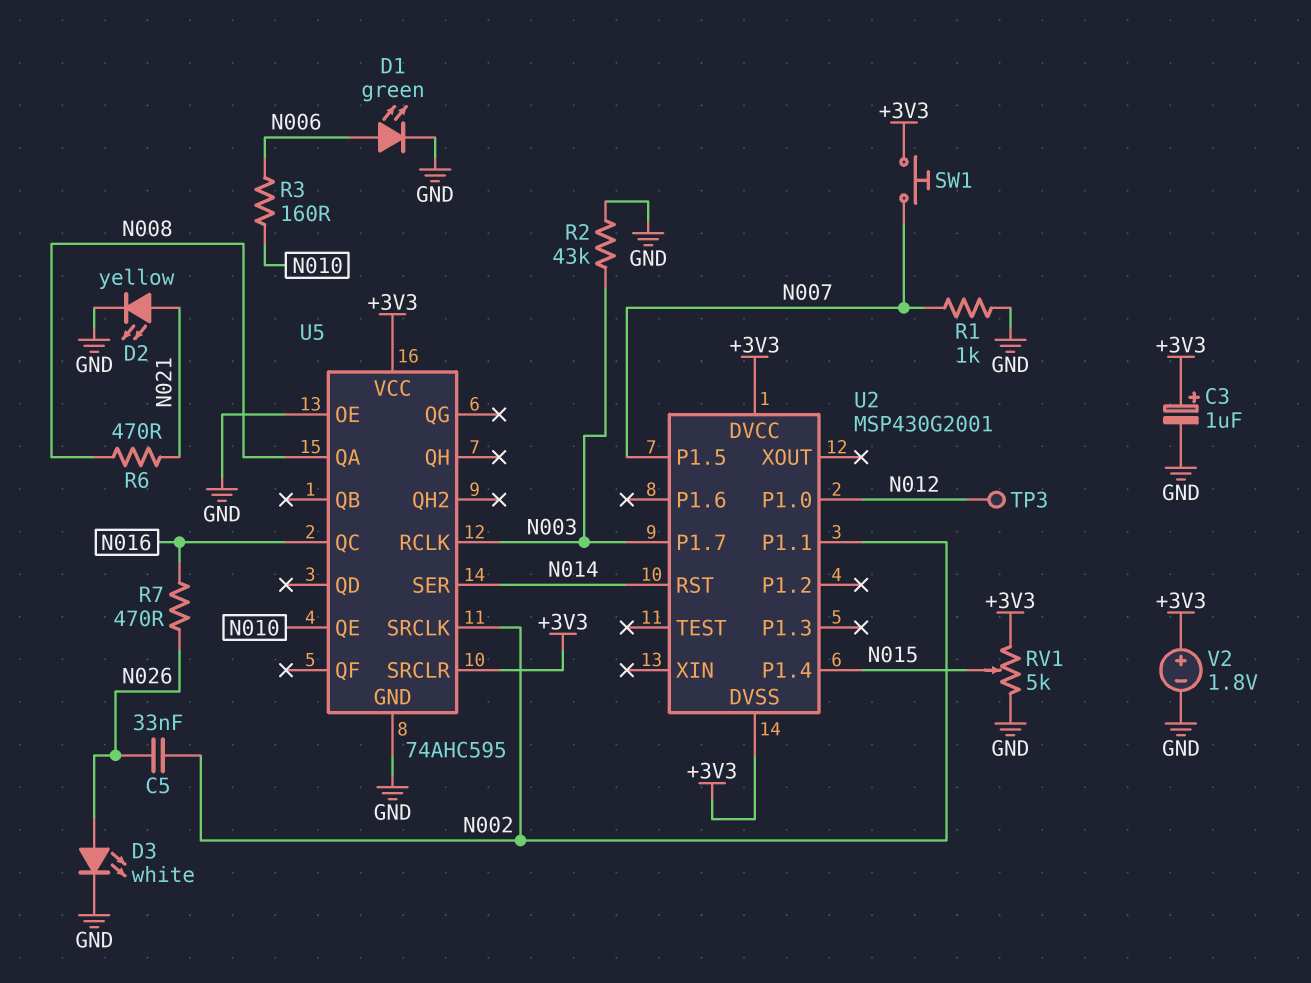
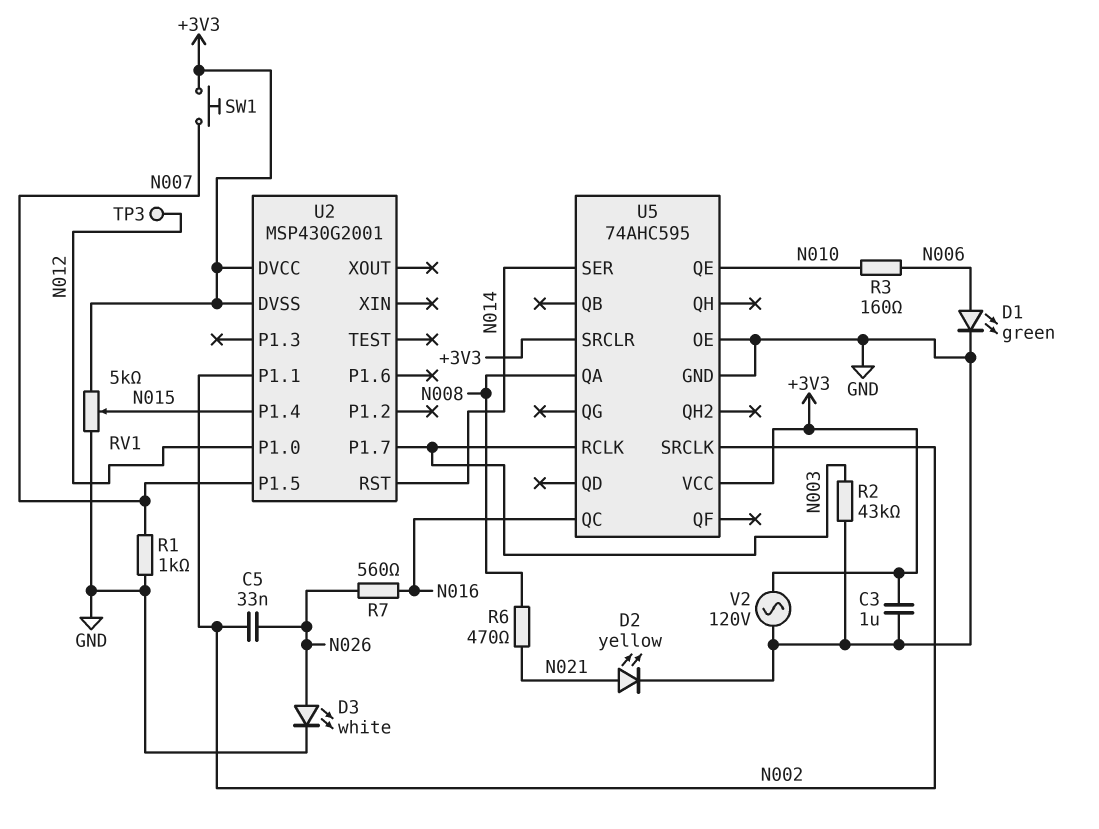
C3: 1uF (plus +3V3, minus GND) -> 1uF (+3V3, GND)
R7: 470 (N016, N026) -> 560 (N016, N026)
V2: 1.8V (plus +3V3, minus GND) -> AC 120V (+3V3, GND)

